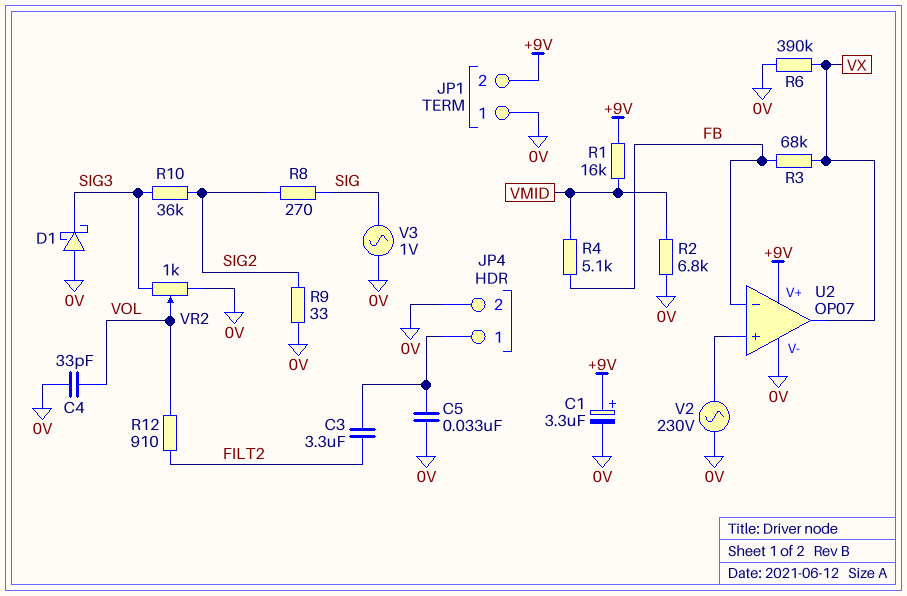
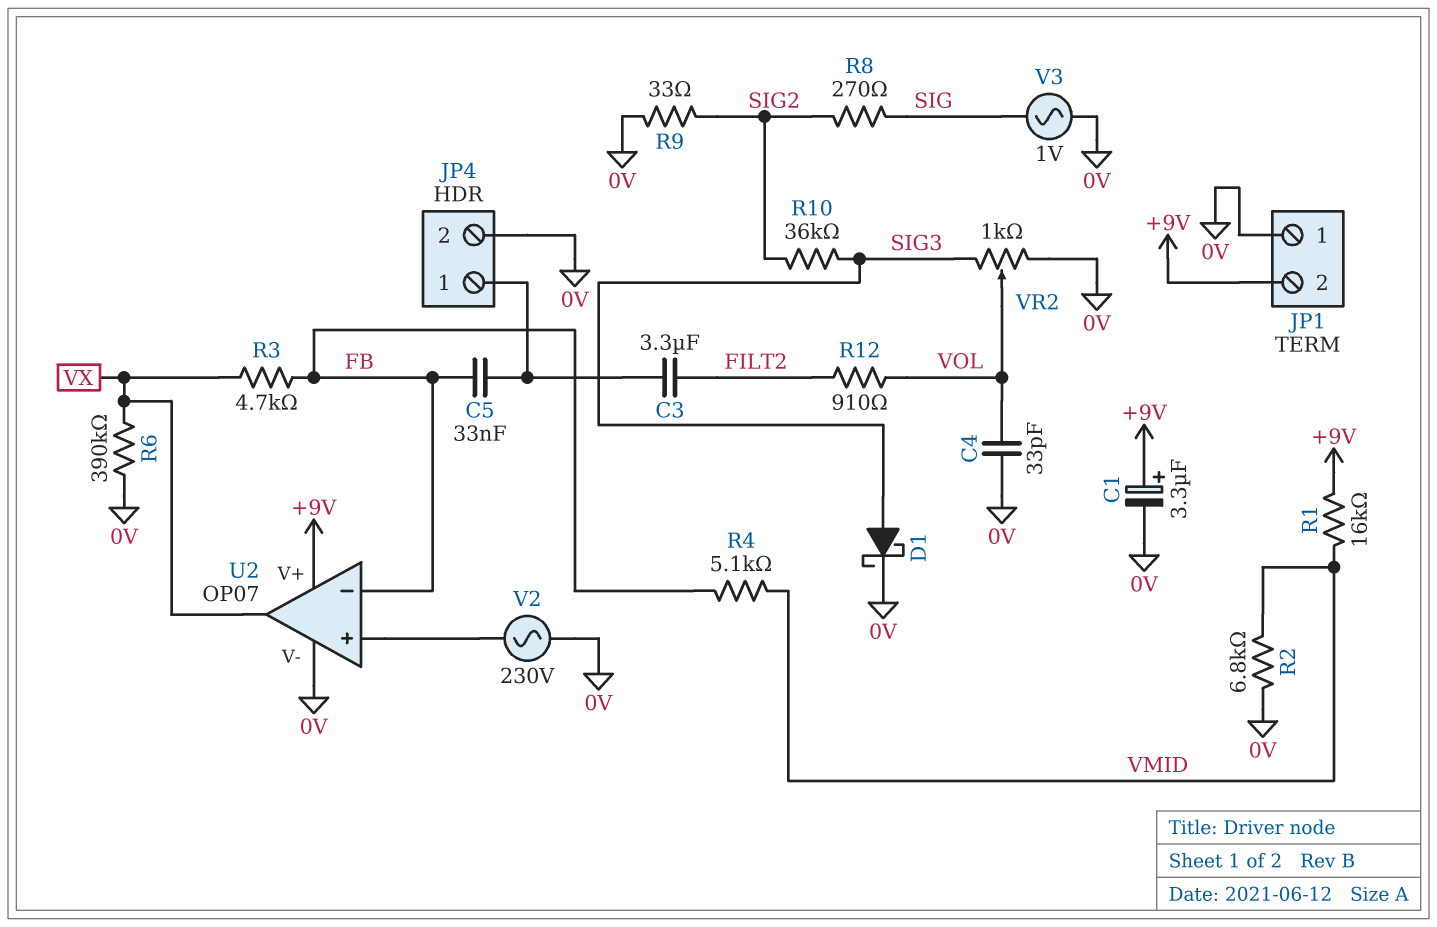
C5: 33nF (0V, JP4/1) -> 33nF (FB, JP4/1)
D1: schottky (A 0V, K SIG3) -> schottky (A SIG3, K 0V)
R3: 68k (FB, VX) -> 4.7k (FB, VX)

